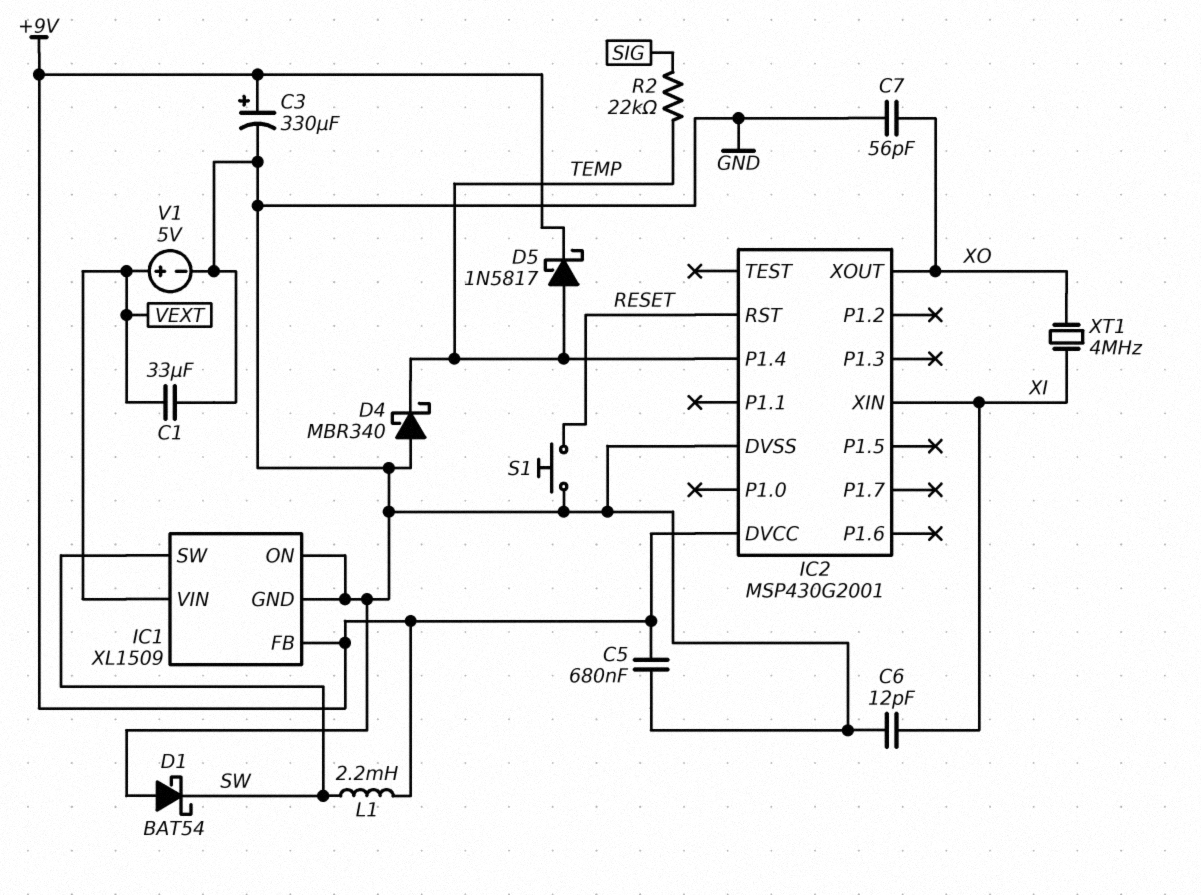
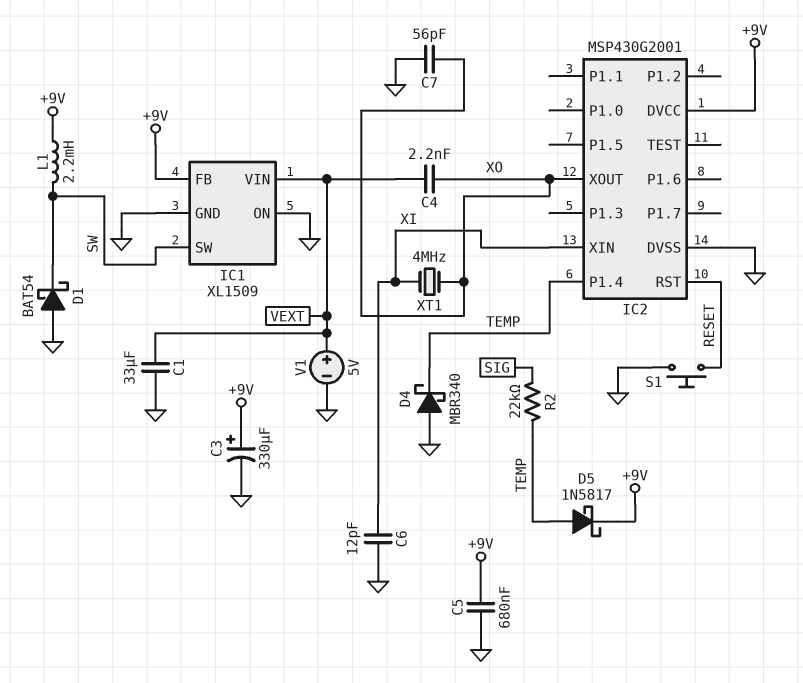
C4: none -> 2.2nF (VEXT, XO)

